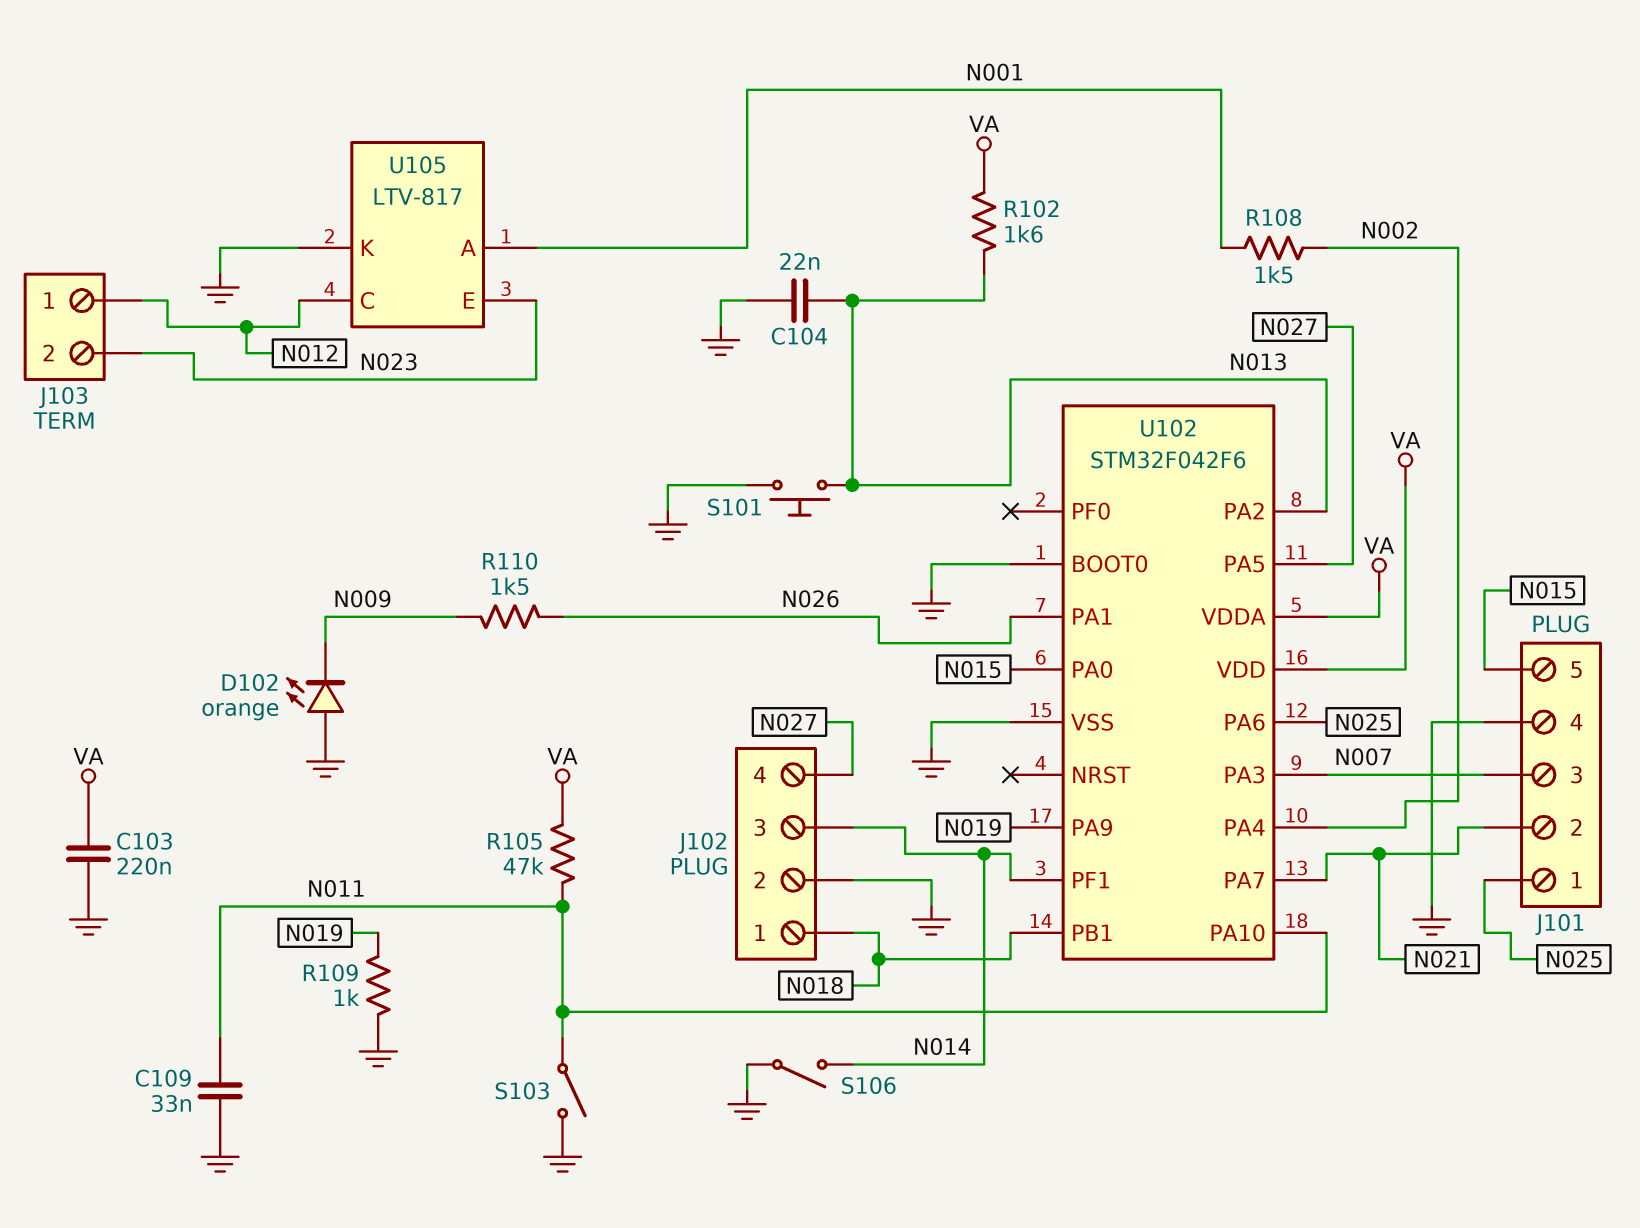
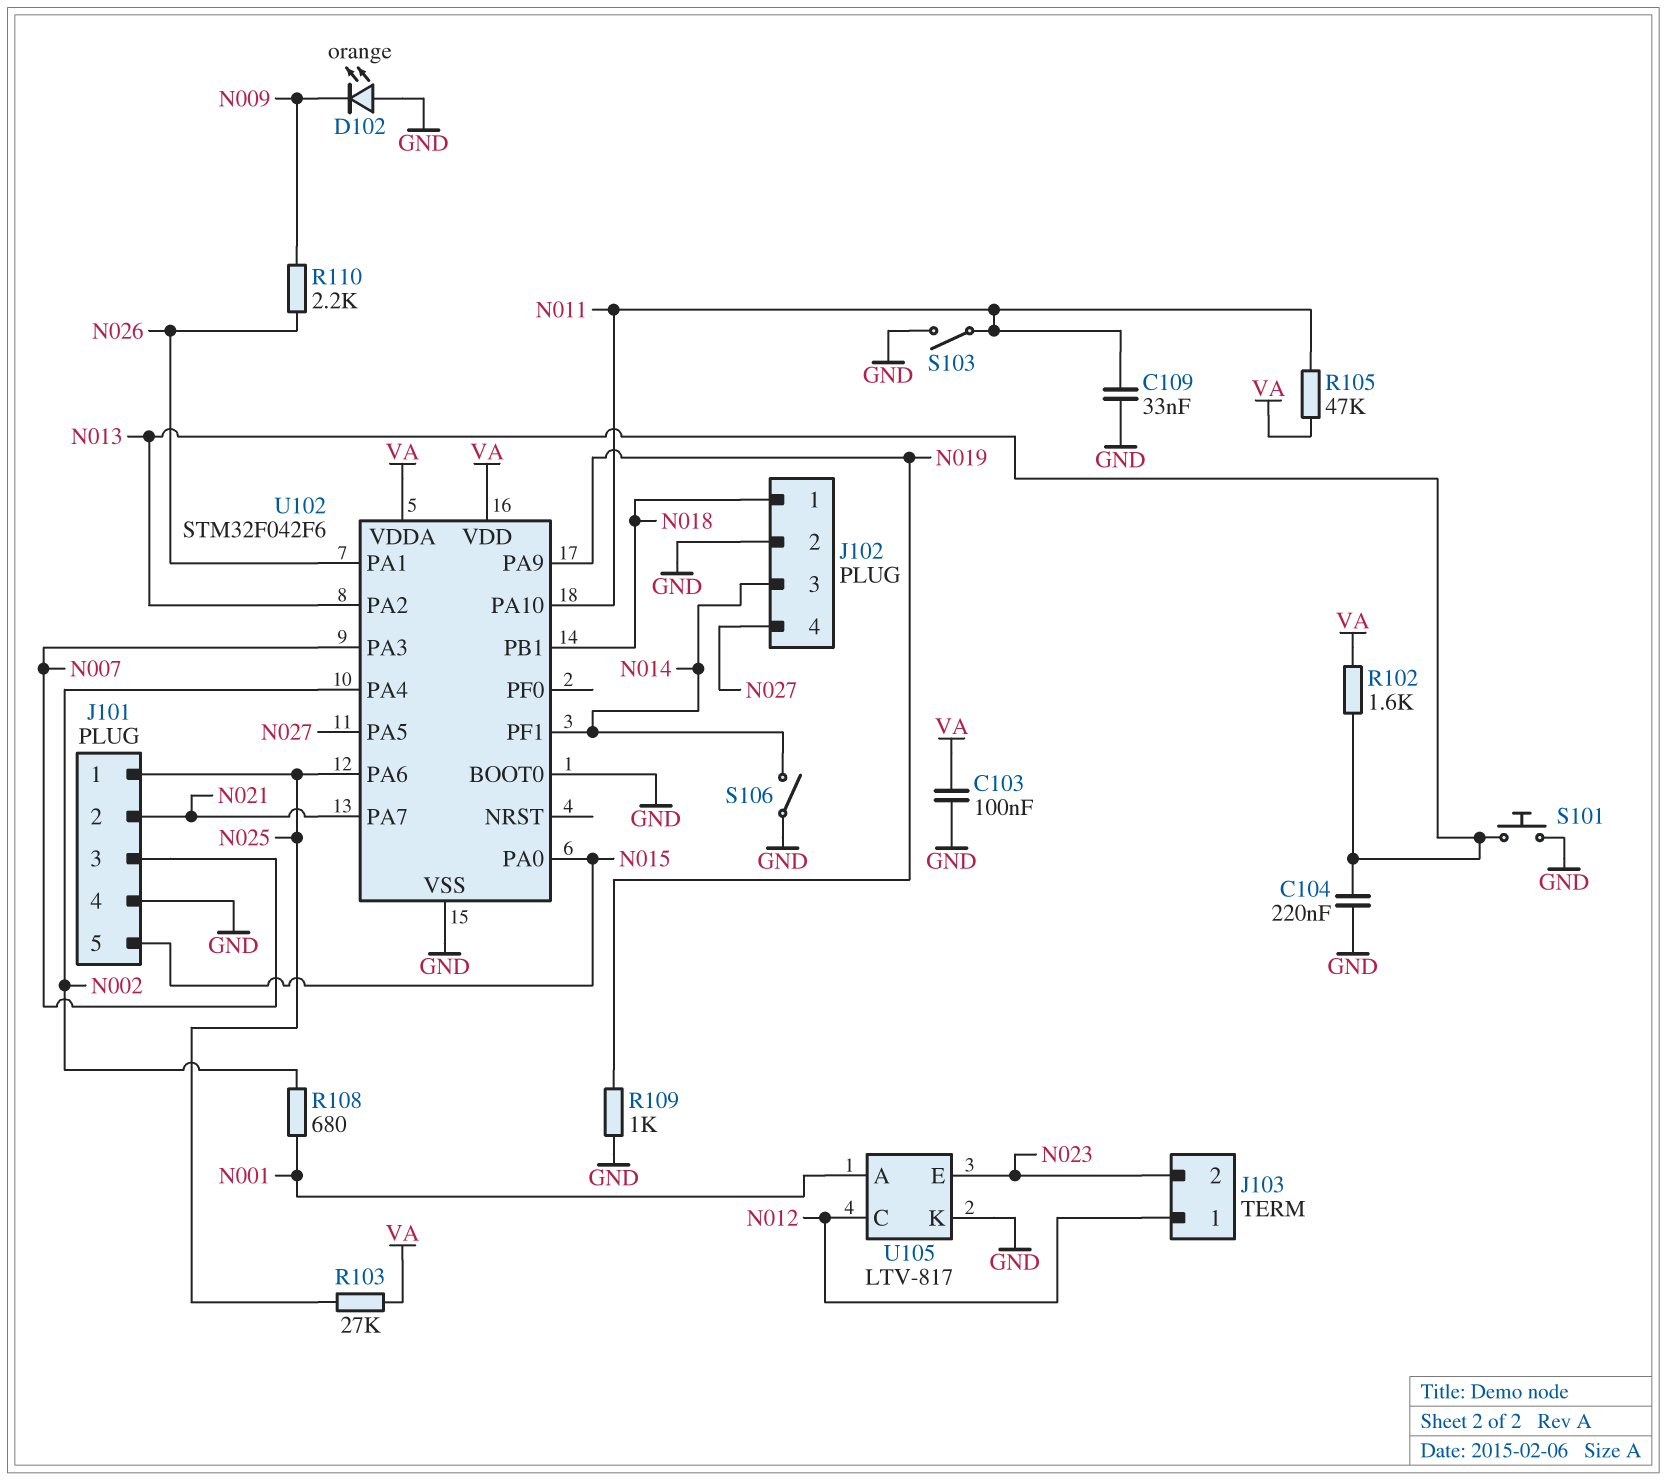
C103: 220nF (GND, VA) -> 100nF (GND, VA)
C104: 22nF (GND, N013) -> 220nF (GND, N013)
R103: none -> 27k (N025, VA)
R108: 1.5k (N001, N002) -> 680 (N001, N002)
R110: 1.5k (N009, N026) -> 2.2k (N009, N026)

